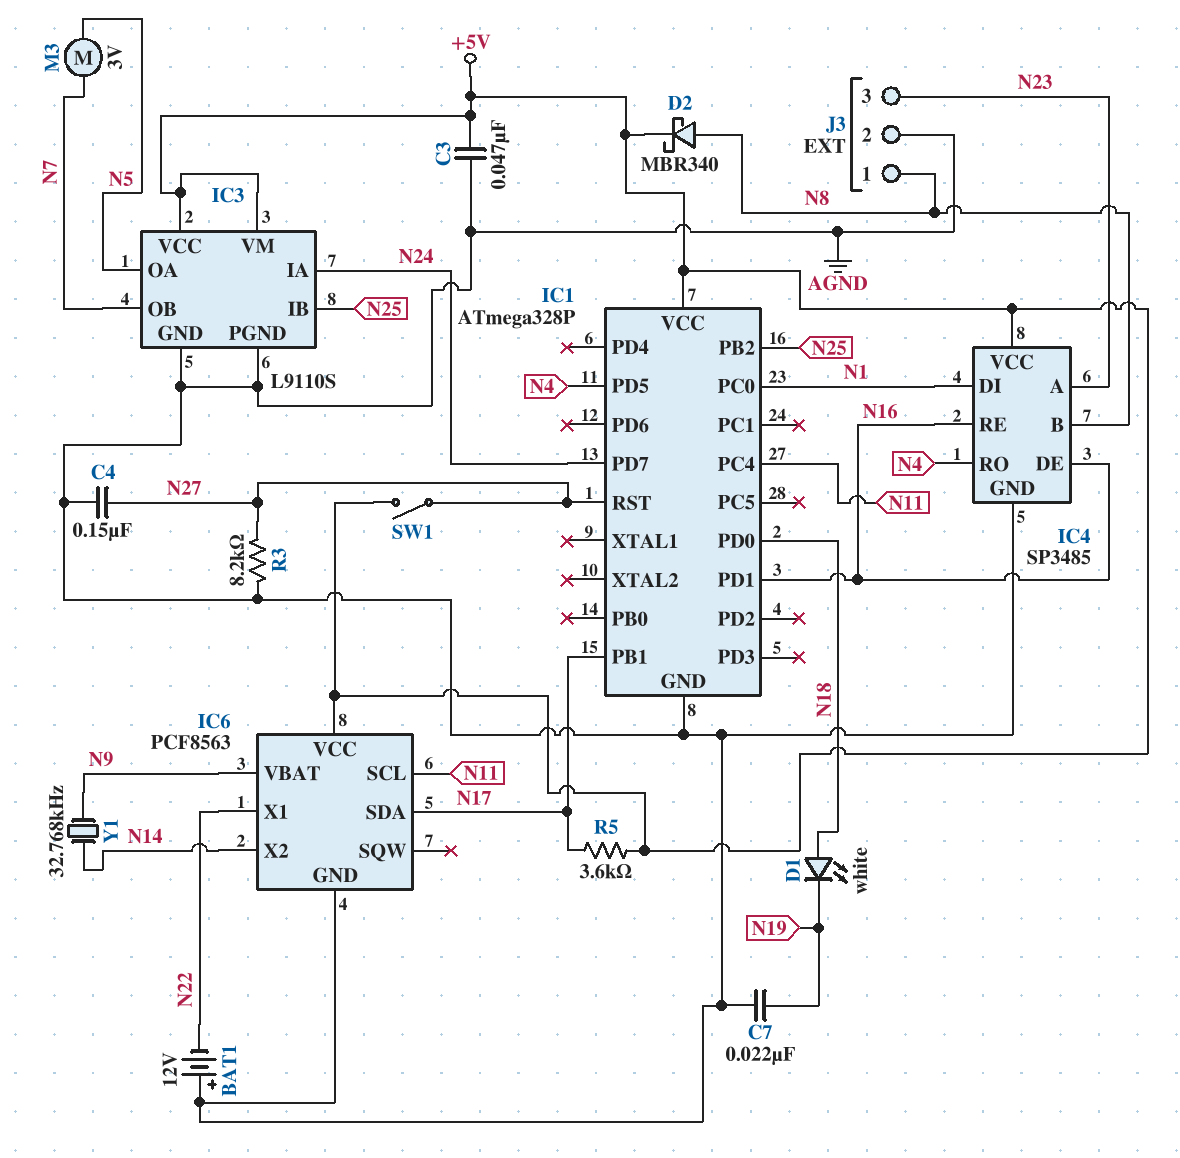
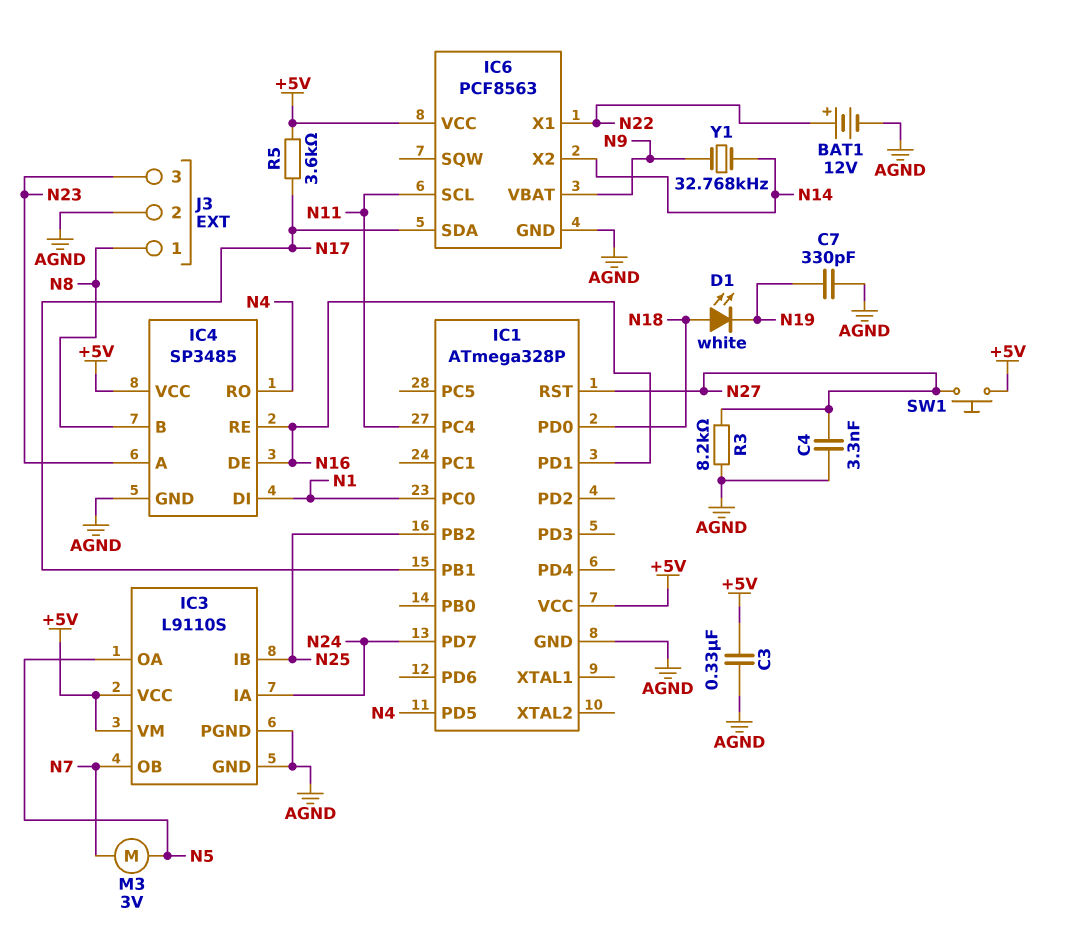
BAT1: 12V (plus AGND, minus N22) -> 12V (plus N22, minus AGND)
C3: 47nF (+5V, AGND) -> 330nF (+5V, AGND)
C4: 150nF (AGND, N27) -> 3.3nF (AGND, N27)
C7: 22nF (AGND, N19) -> 330pF (AGND, N19)
D2: schottky MBR340 (A N8, K +5V) -> none
SW1: switch (+5V, N27) -> button (+5V, N27)

